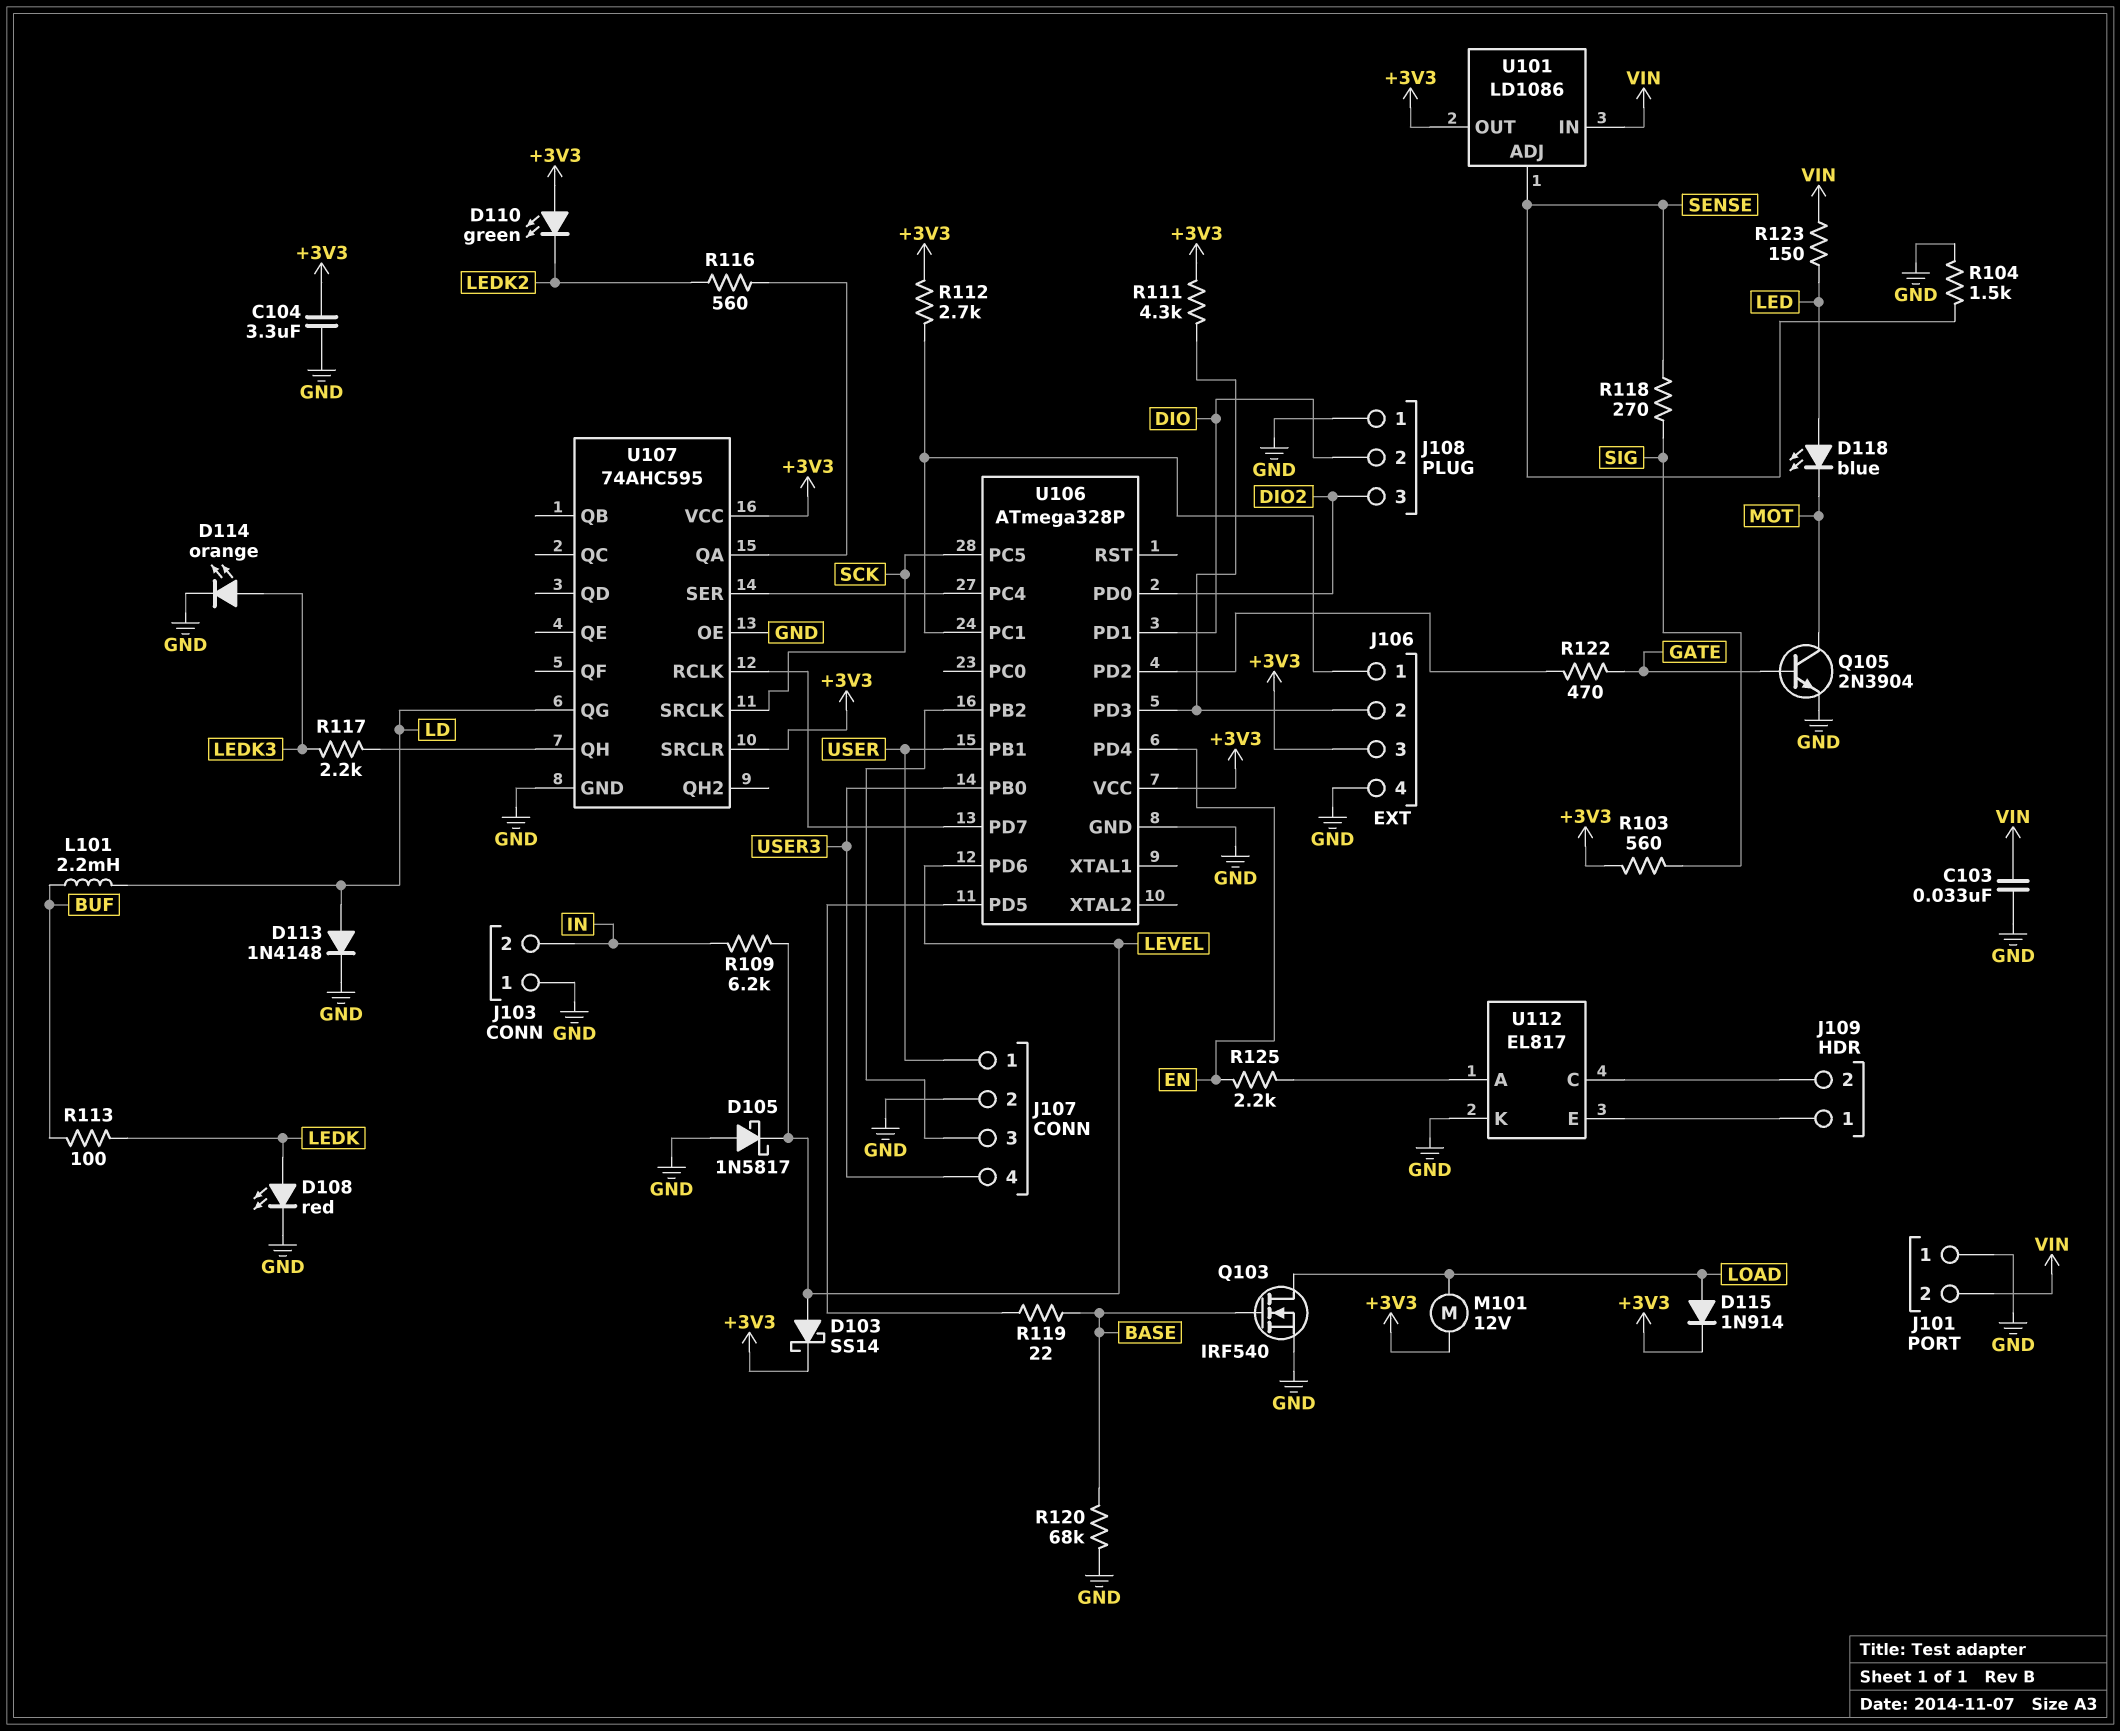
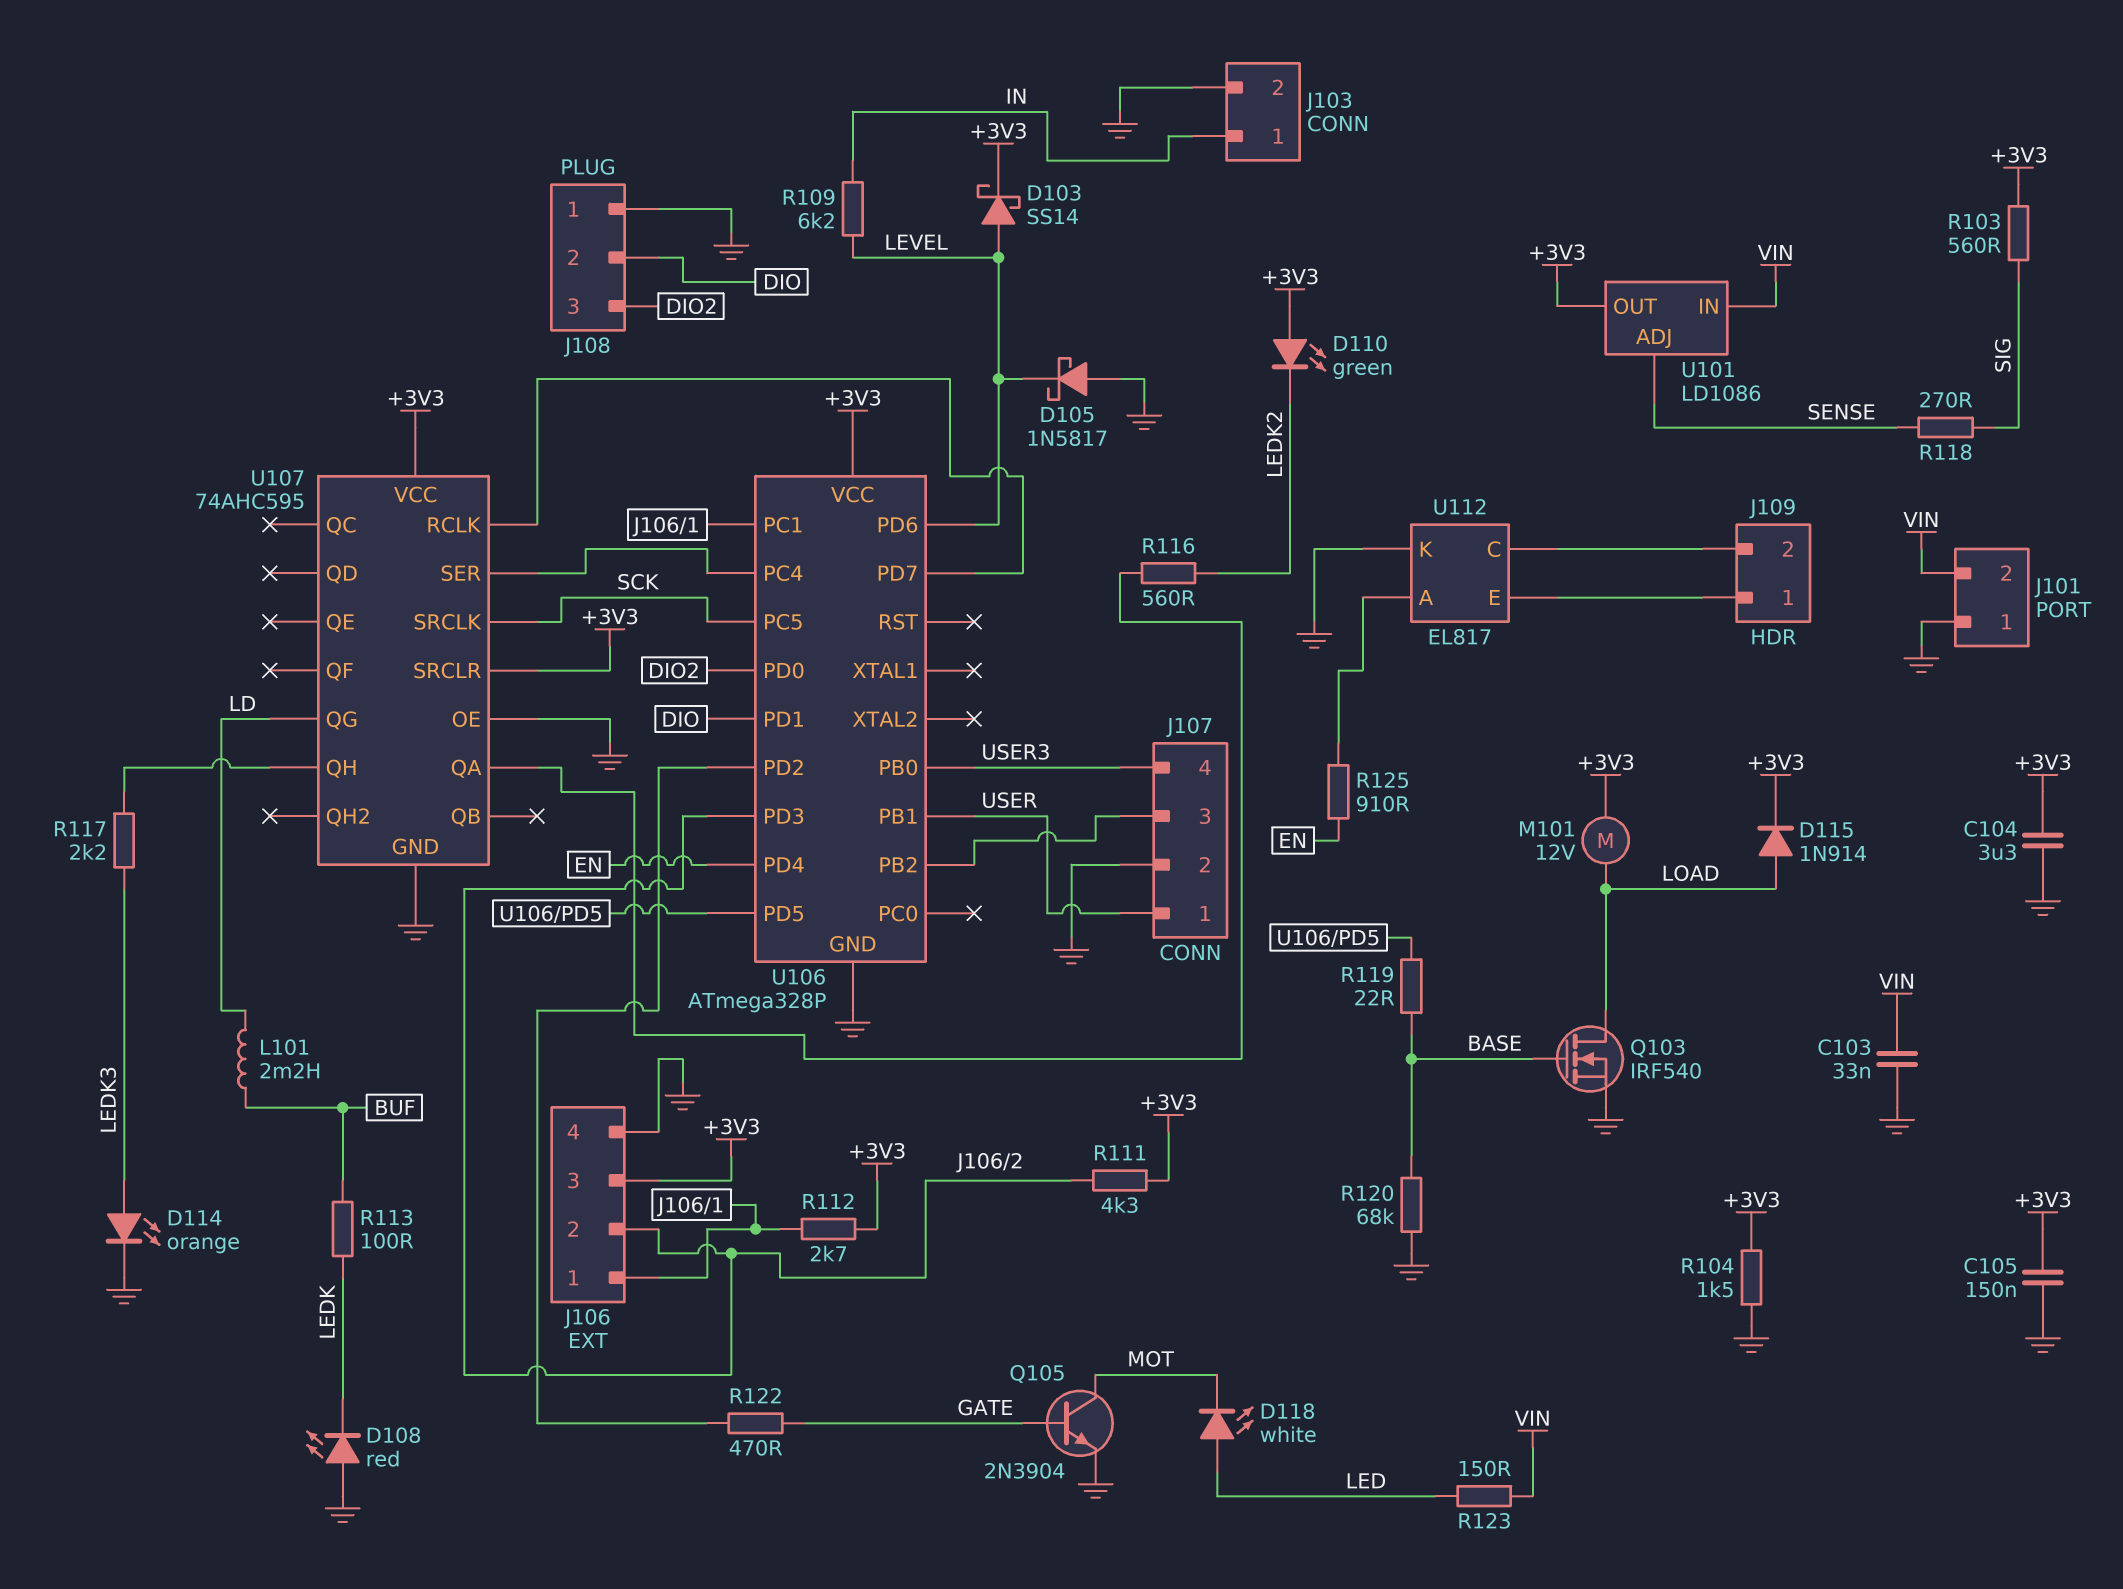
C105: none -> 150nF (+3V3, GND)
D108: LED red (A LEDK, K GND) -> LED red (A GND, K LEDK)
D113: diode 1N4148 (A LD, K GND) -> none
D118: LED blue (A LED, K MOT) -> LED white (A LED, K MOT)
J103 pin 1: GND -> IN
J103 pin 2: IN -> GND
R104: 1.5k (GND, SENSE) -> 1.5k (+3V3, GND)
R125: 2.2k (EN, U112/A) -> 910 (EN, U112/A)

